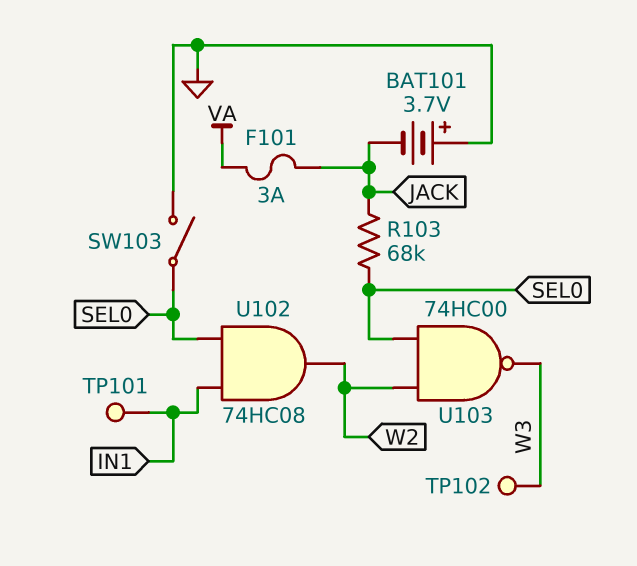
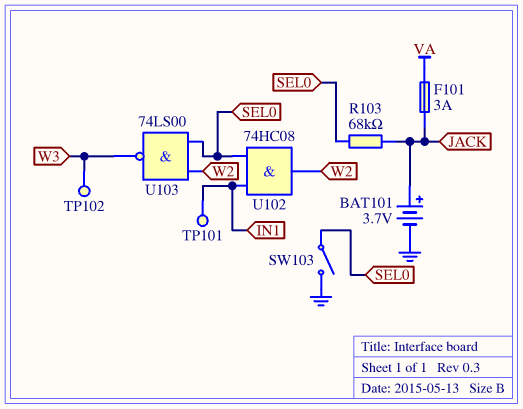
BAT101: 3.7V (plus GND, minus JACK) -> 3.7V (plus JACK, minus GND)
U103: NAND 74HC00 (in SEL0, in W2, out W3) -> NAND 74LS00 (in SEL0, in W2, out W3)

